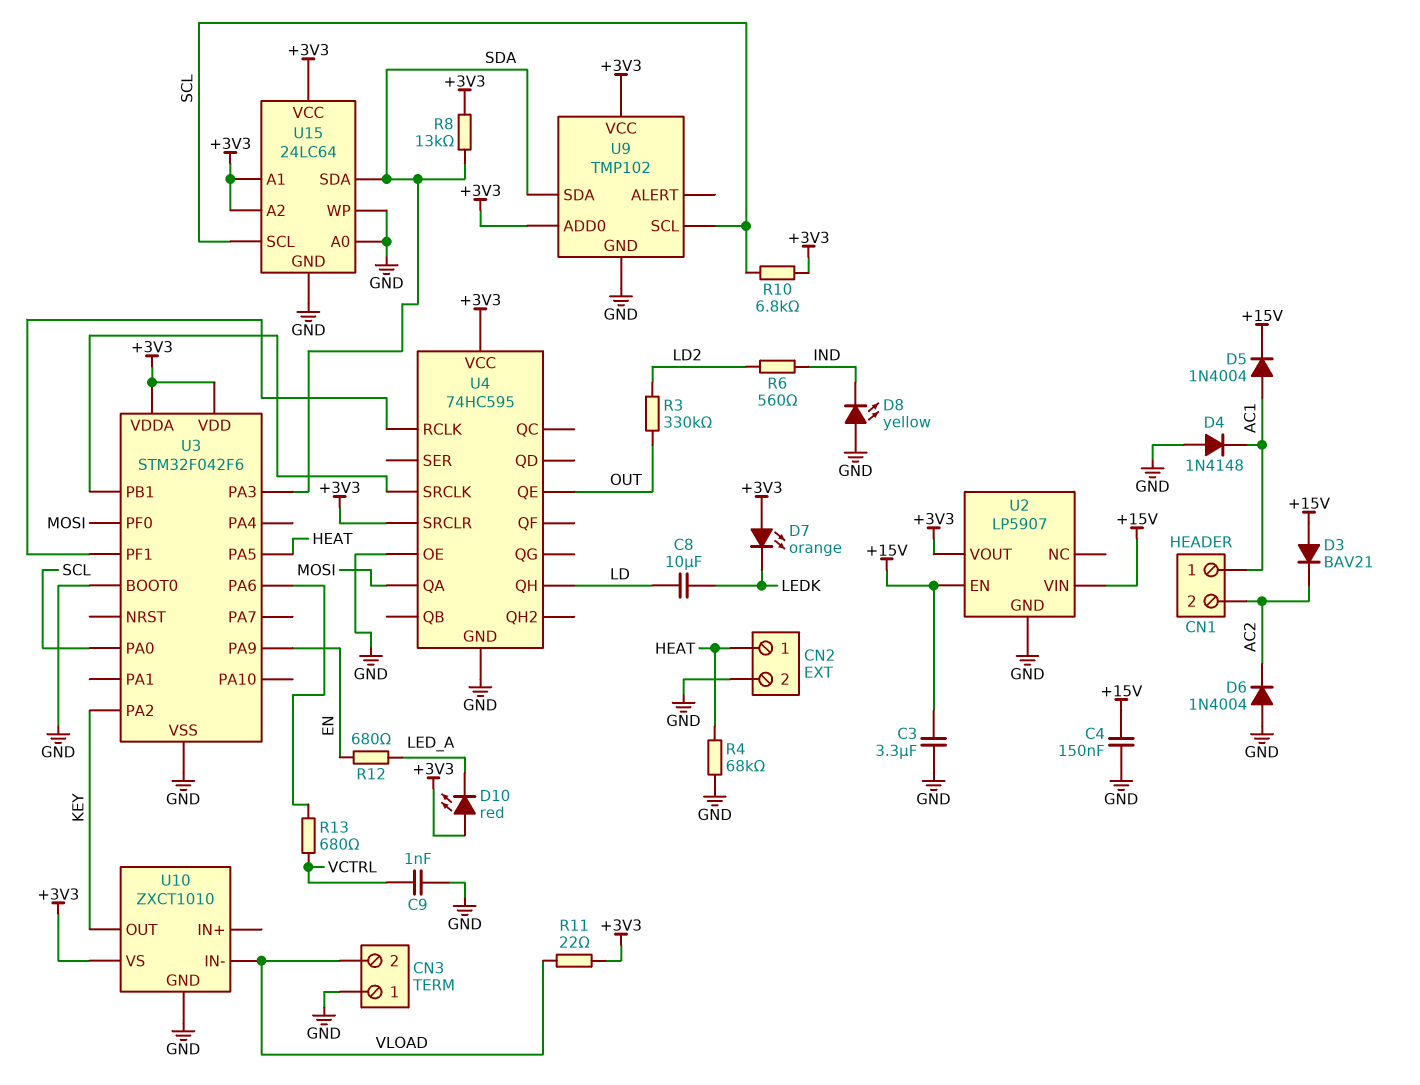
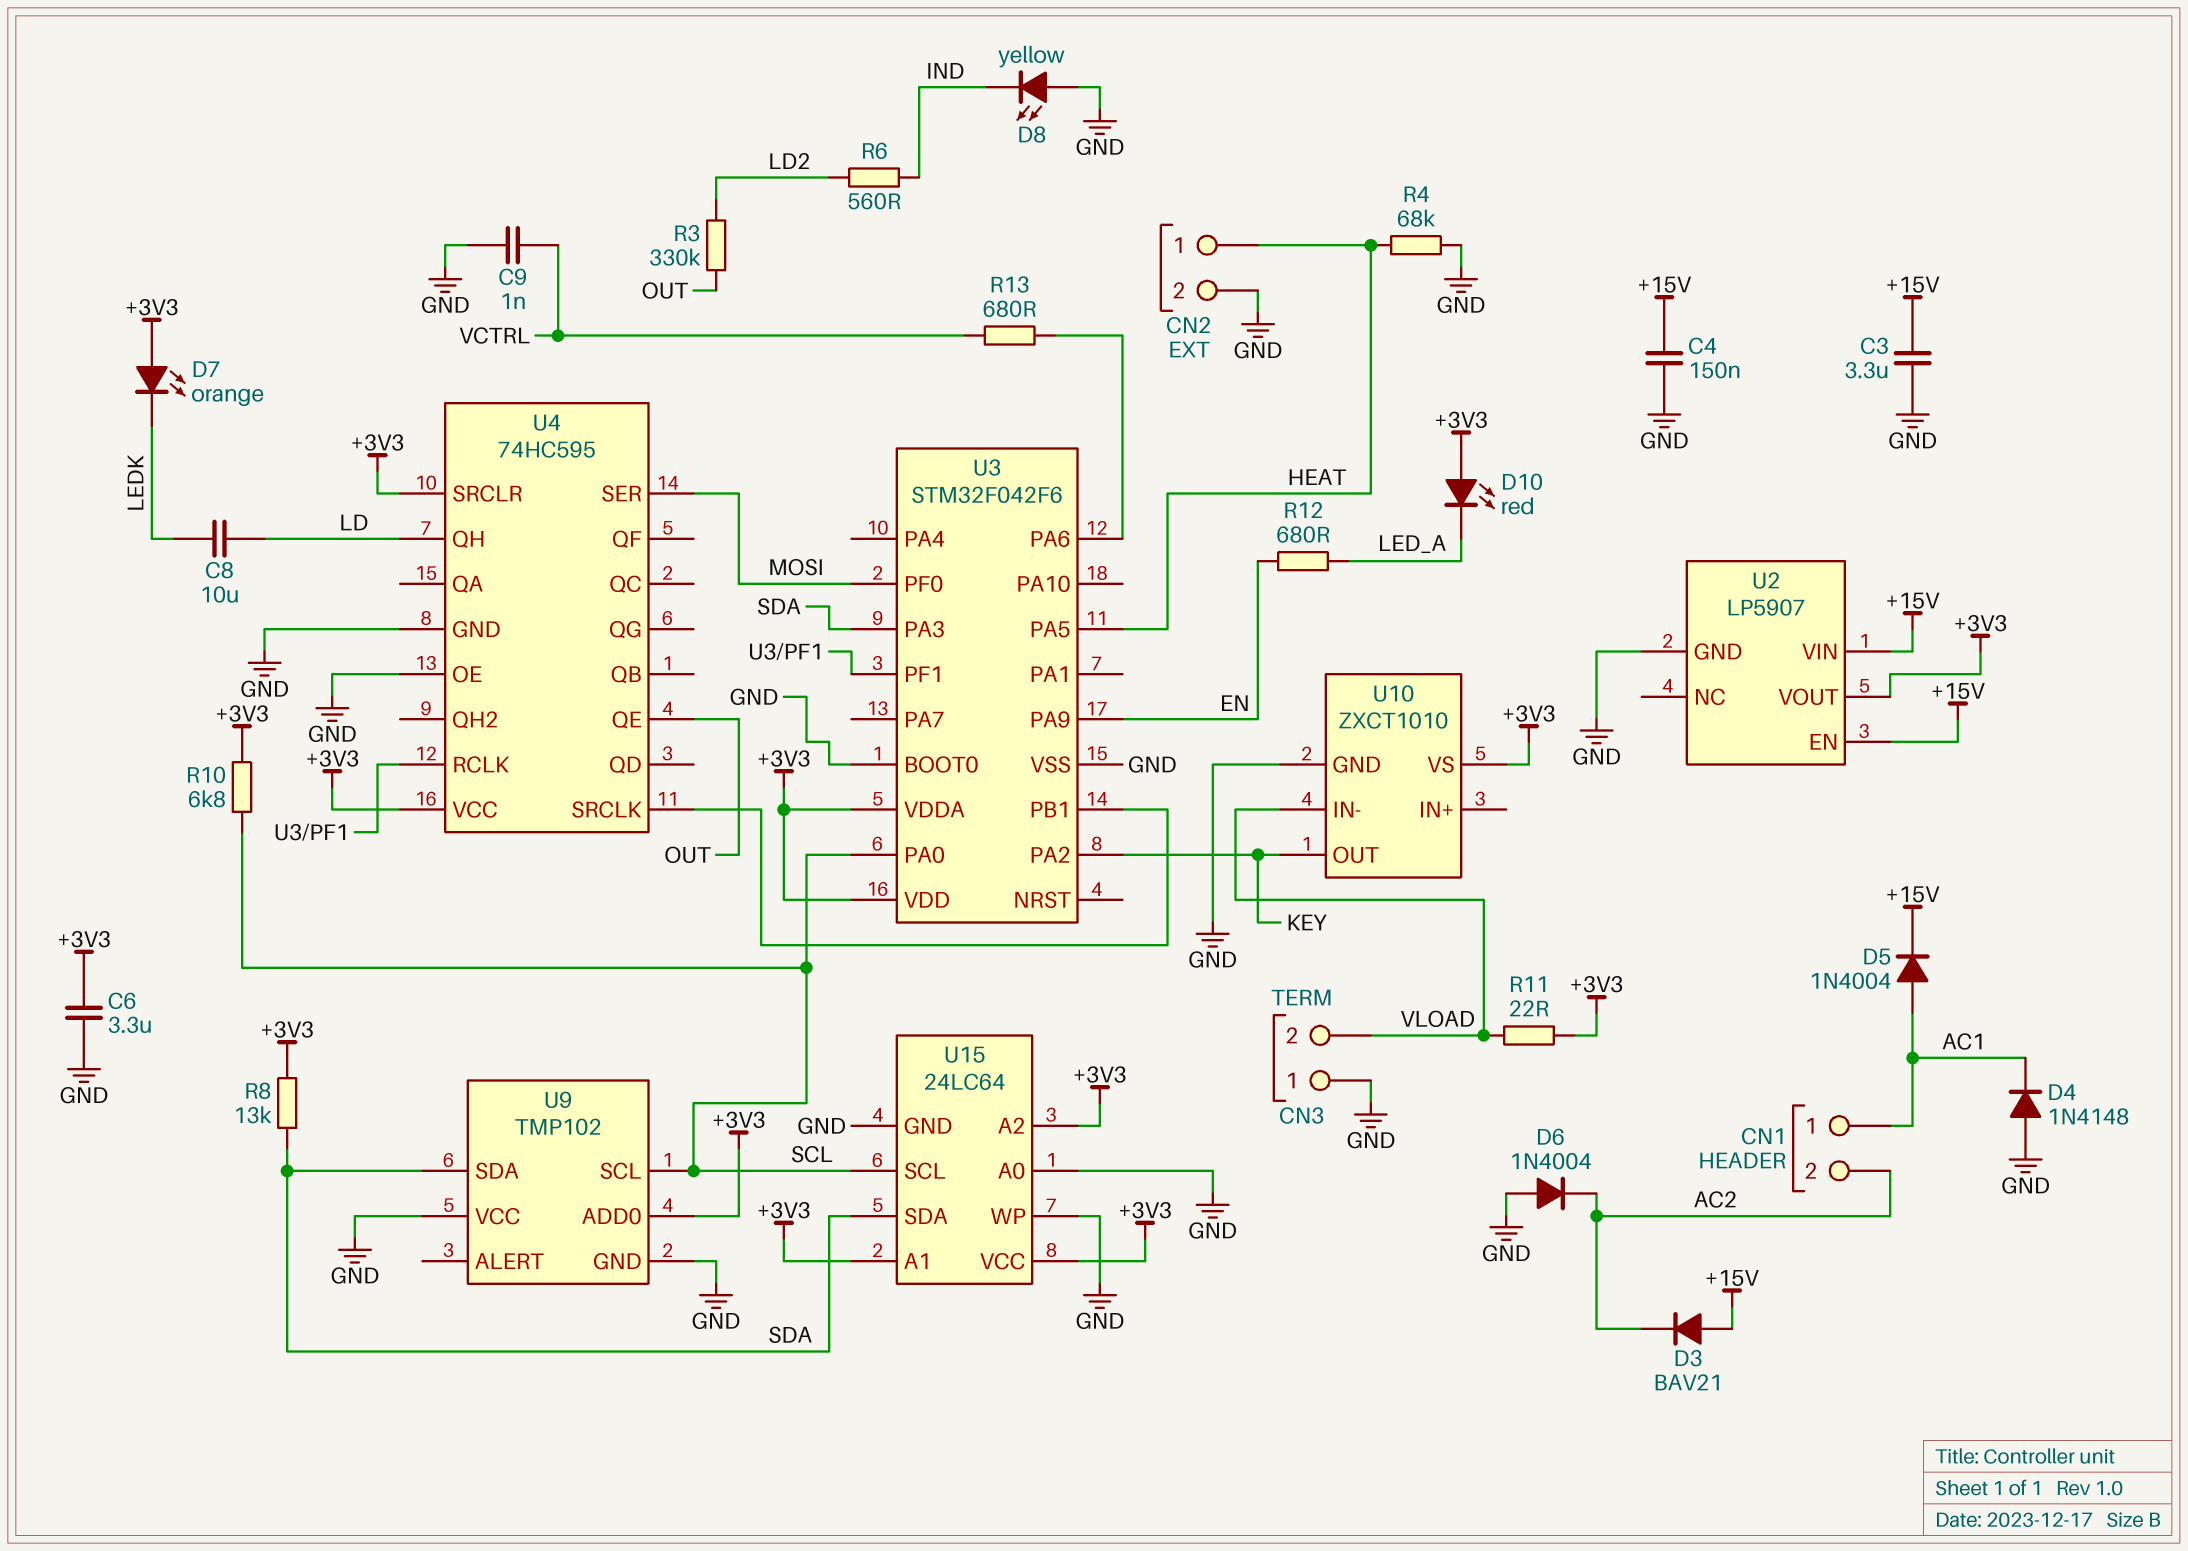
C6: none -> 3.3uF (+3V3, GND)
U4 pin QA: MOSI -> none
U4 pin SER: none -> MOSI
U9 pin VCC: +3V3 -> GND

